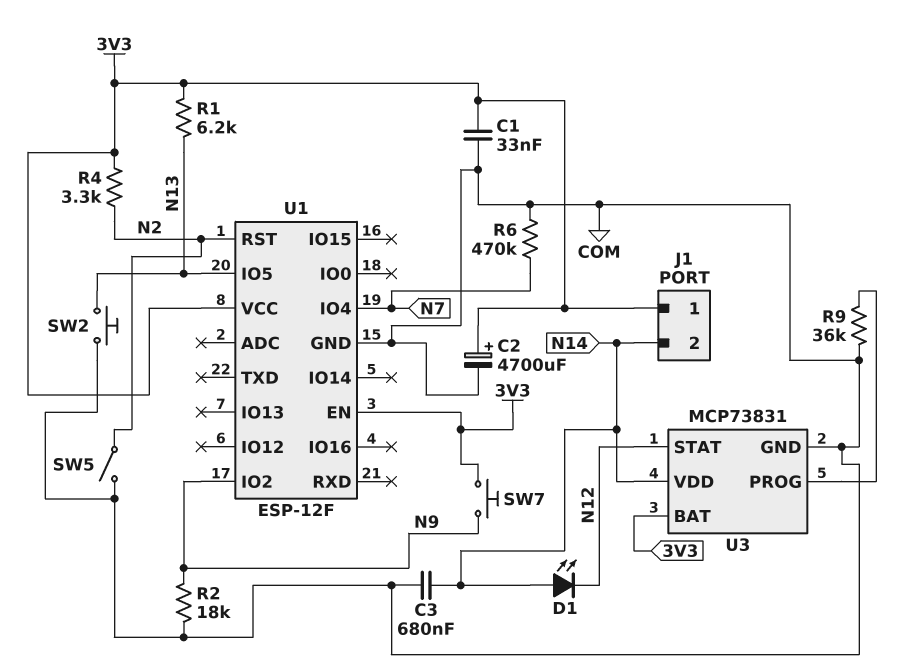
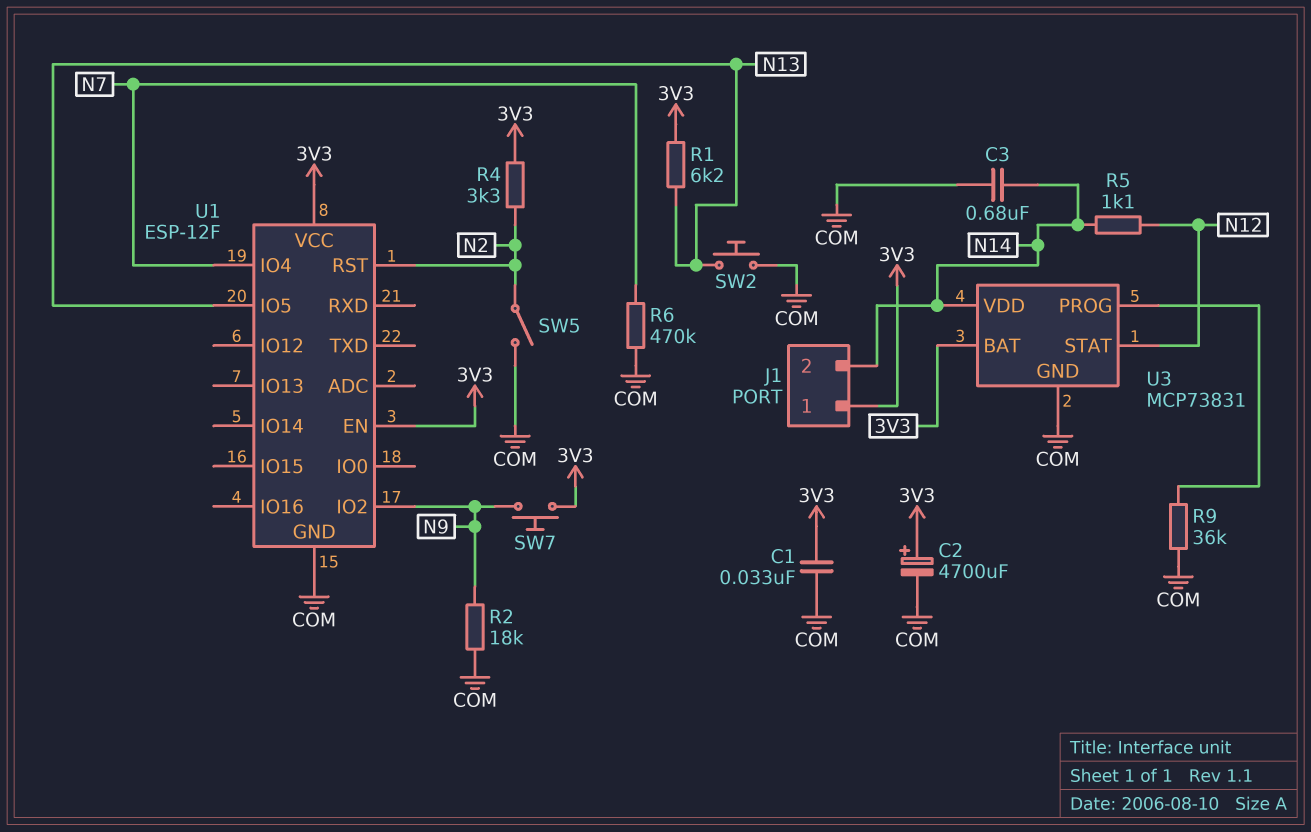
D1: LED (A N14, K N12) -> none
R5: none -> 1.1k (N12, N14)

